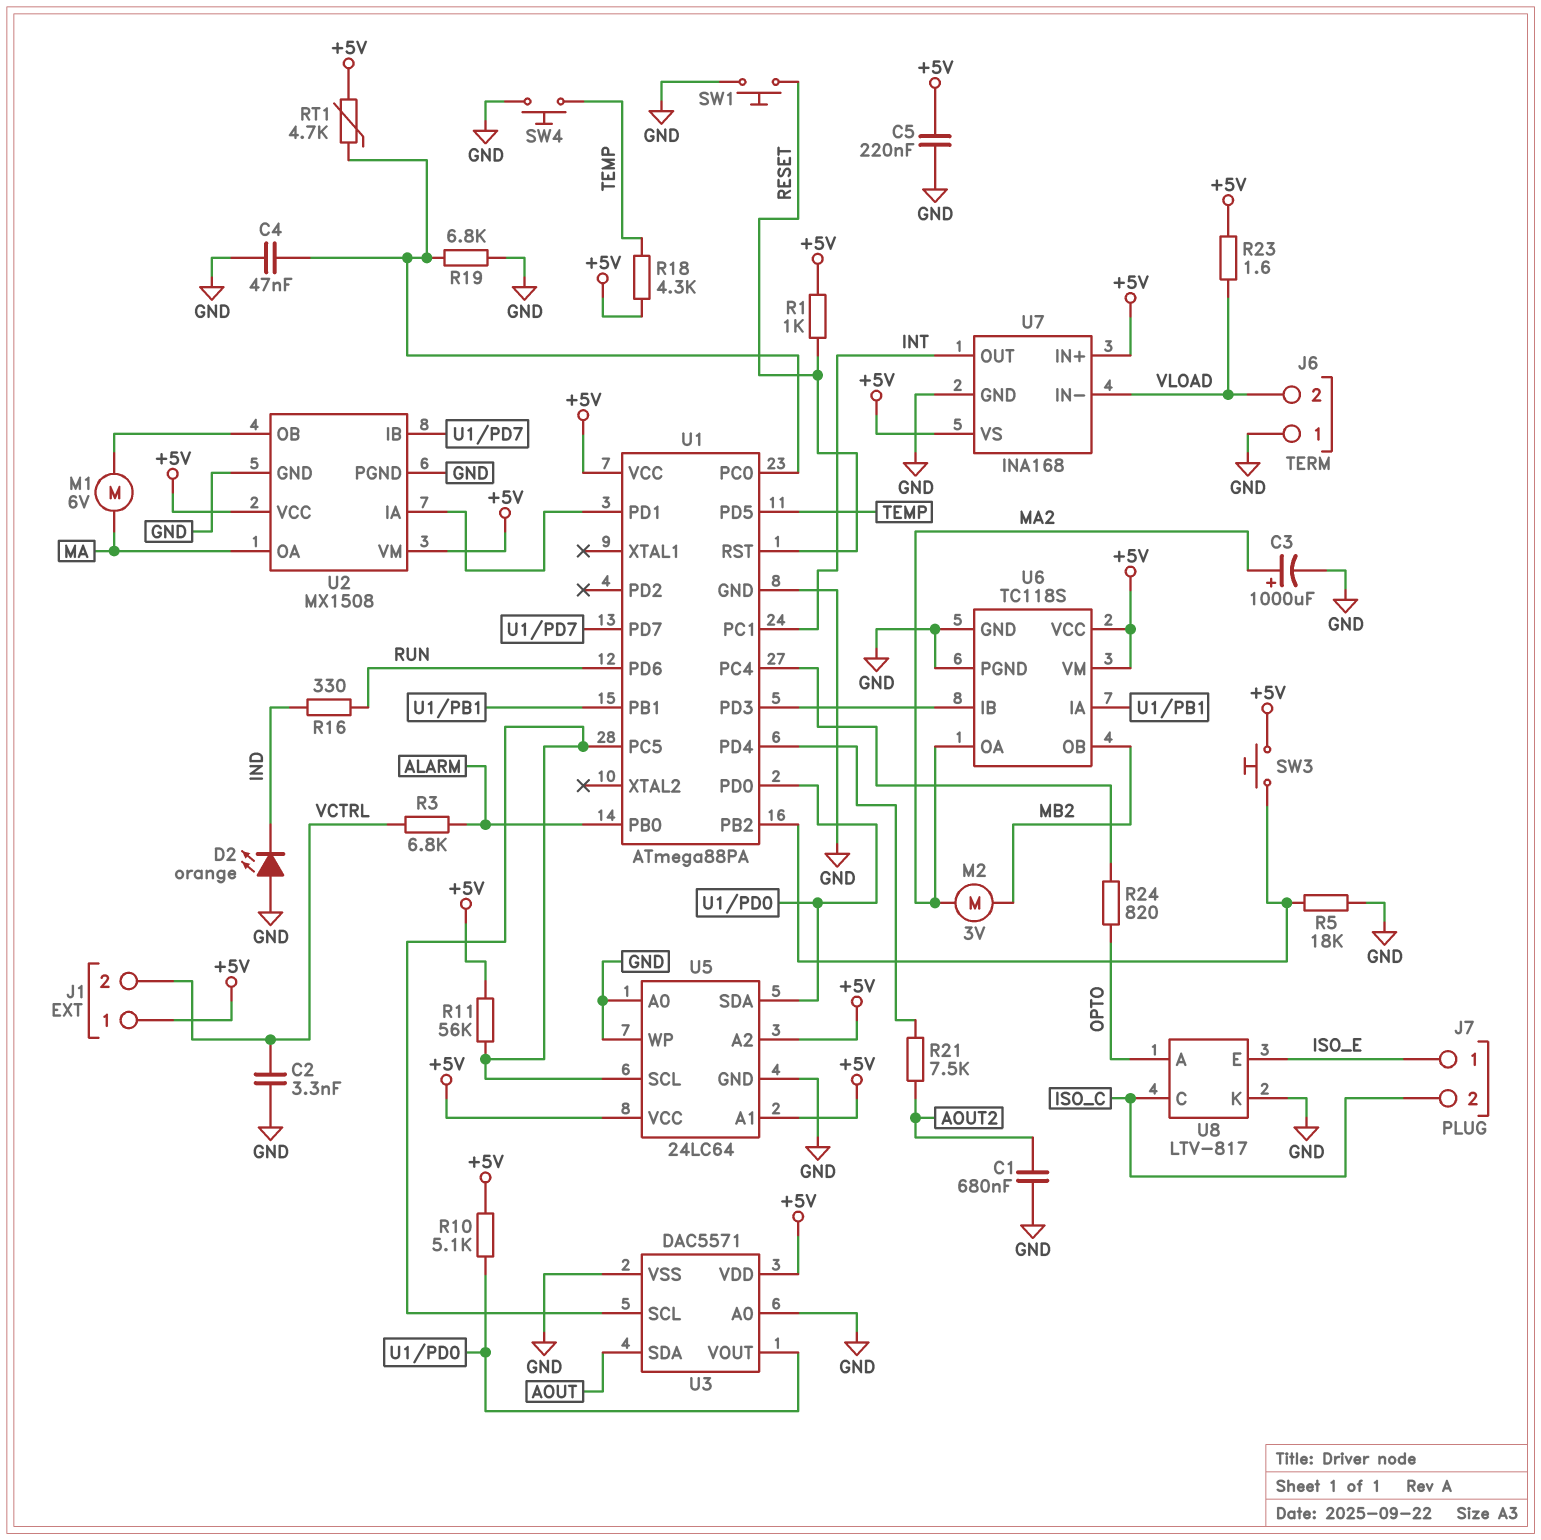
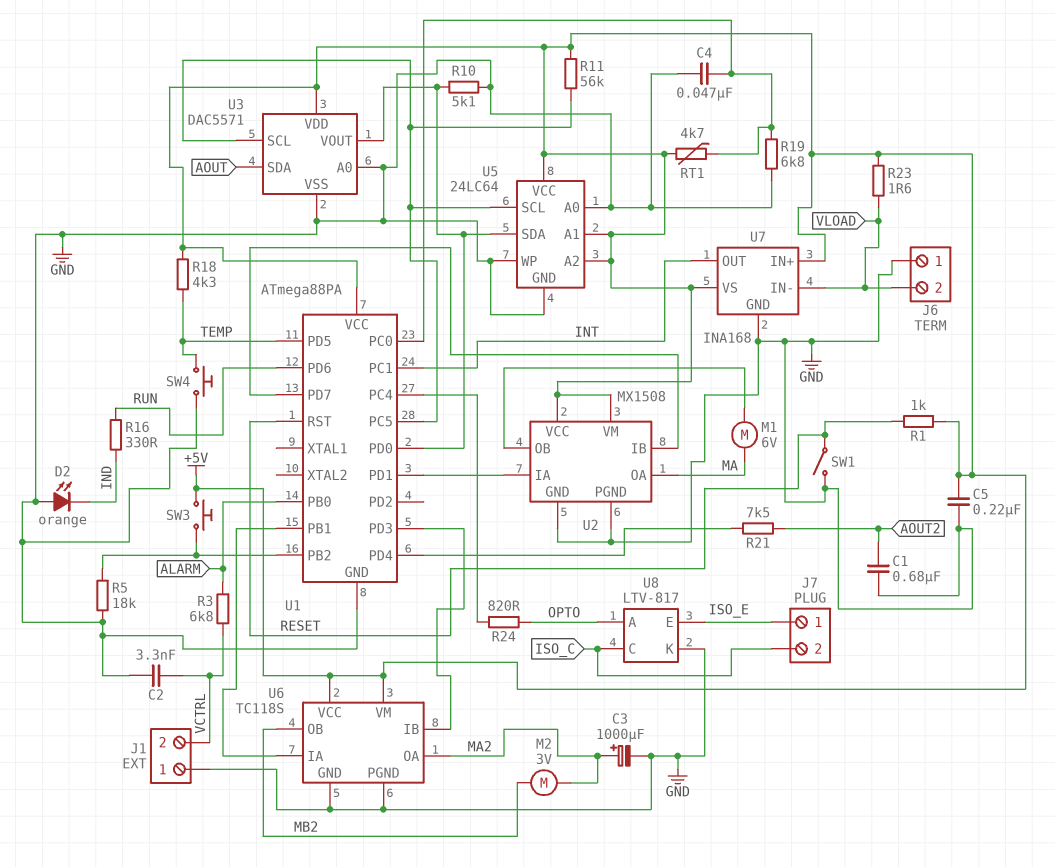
J1 pin 1: +5V -> GND
R10: 5.1k (+5V, U1/PD0) -> 5.1k (GND, U1/PD0)
SW1: button (GND, RESET) -> switch (GND, RESET)

